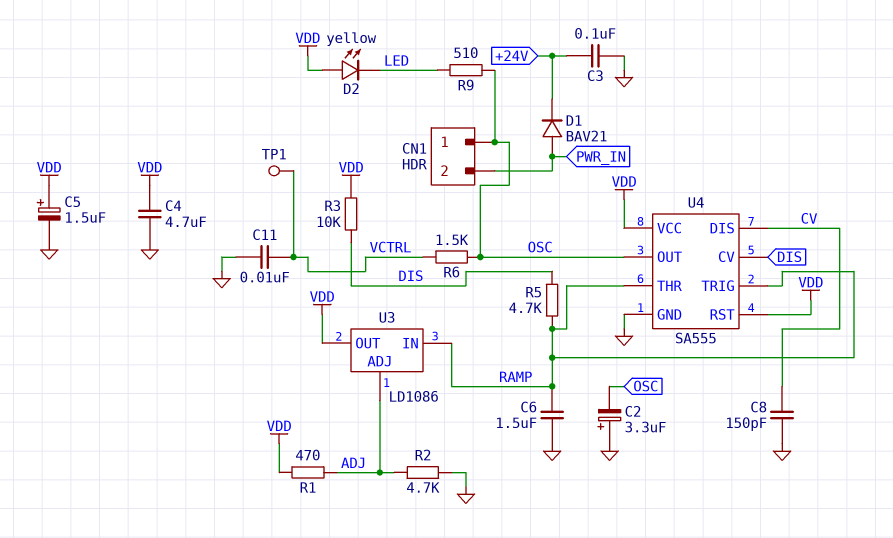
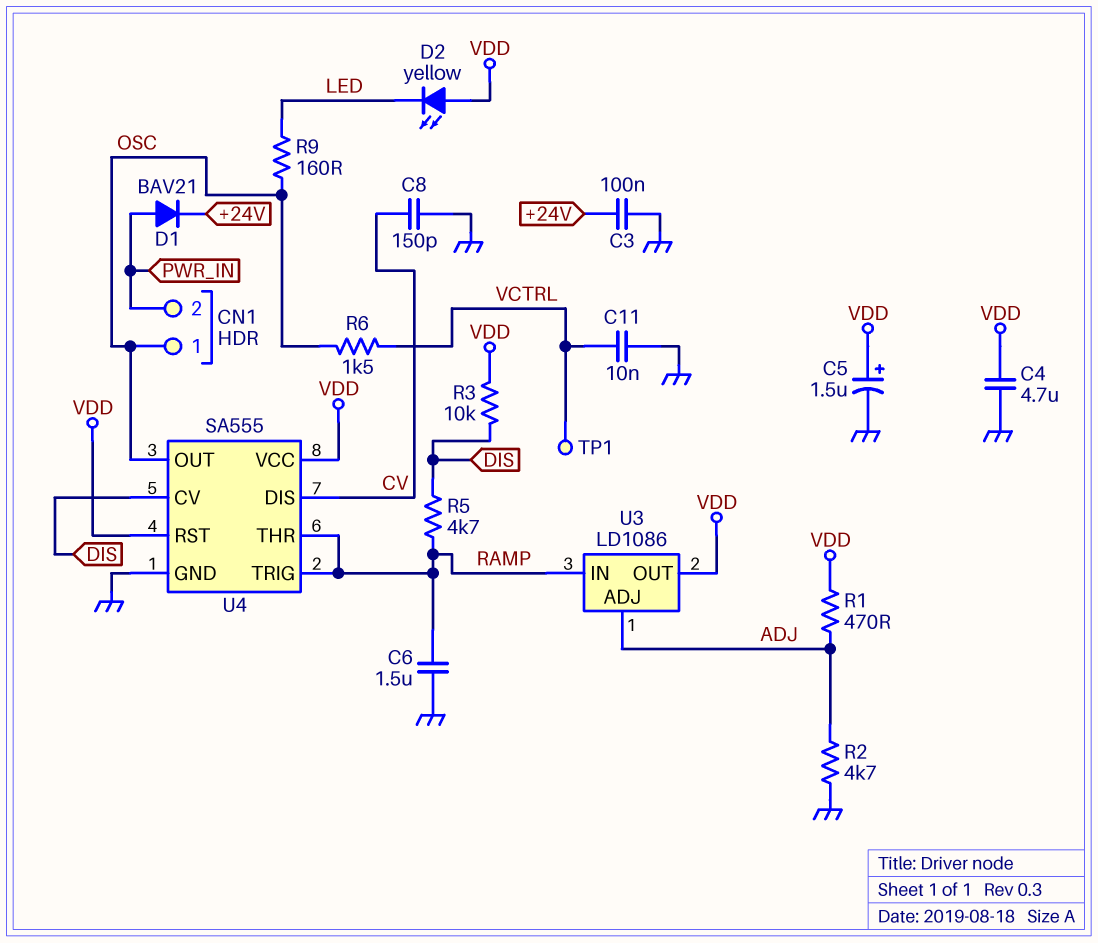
C2: 3.3uF (plus GND, minus OSC) -> none
R9: 510 (LED, OSC) -> 160 (LED, OSC)

